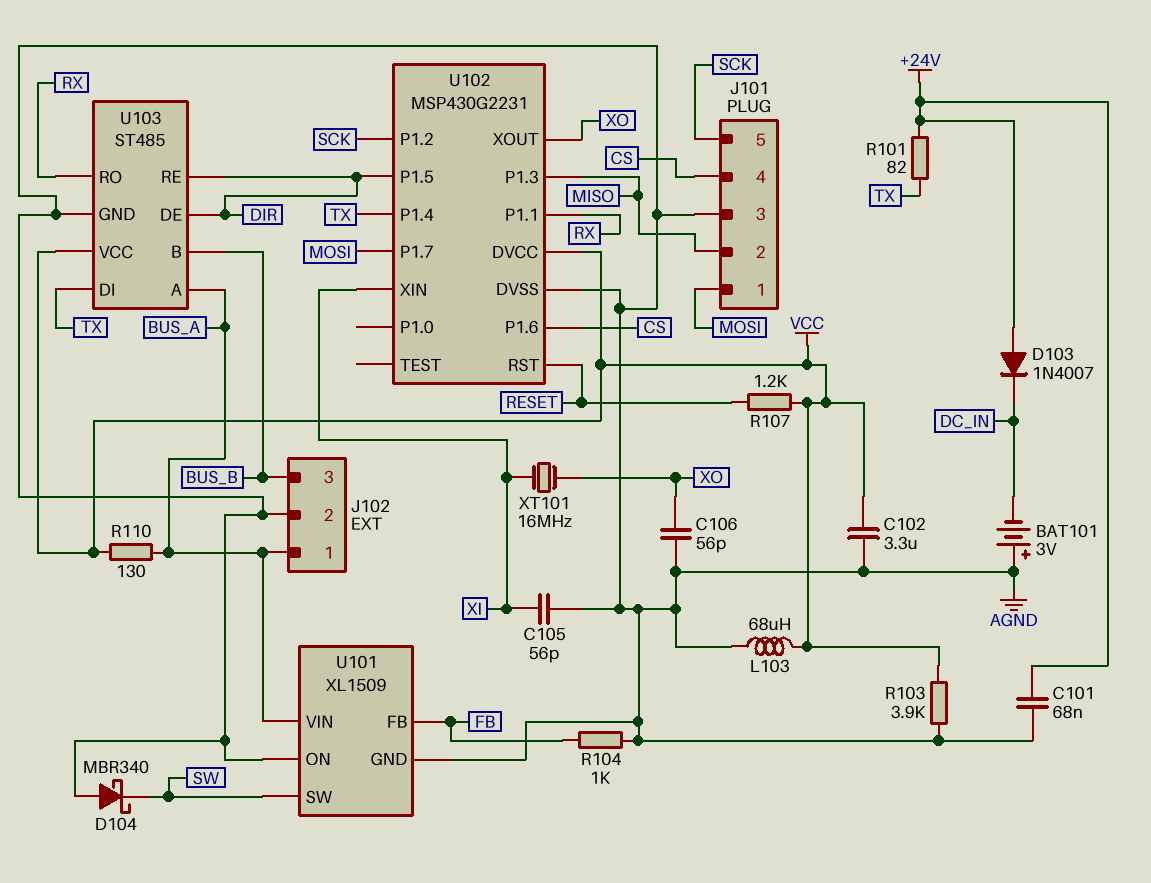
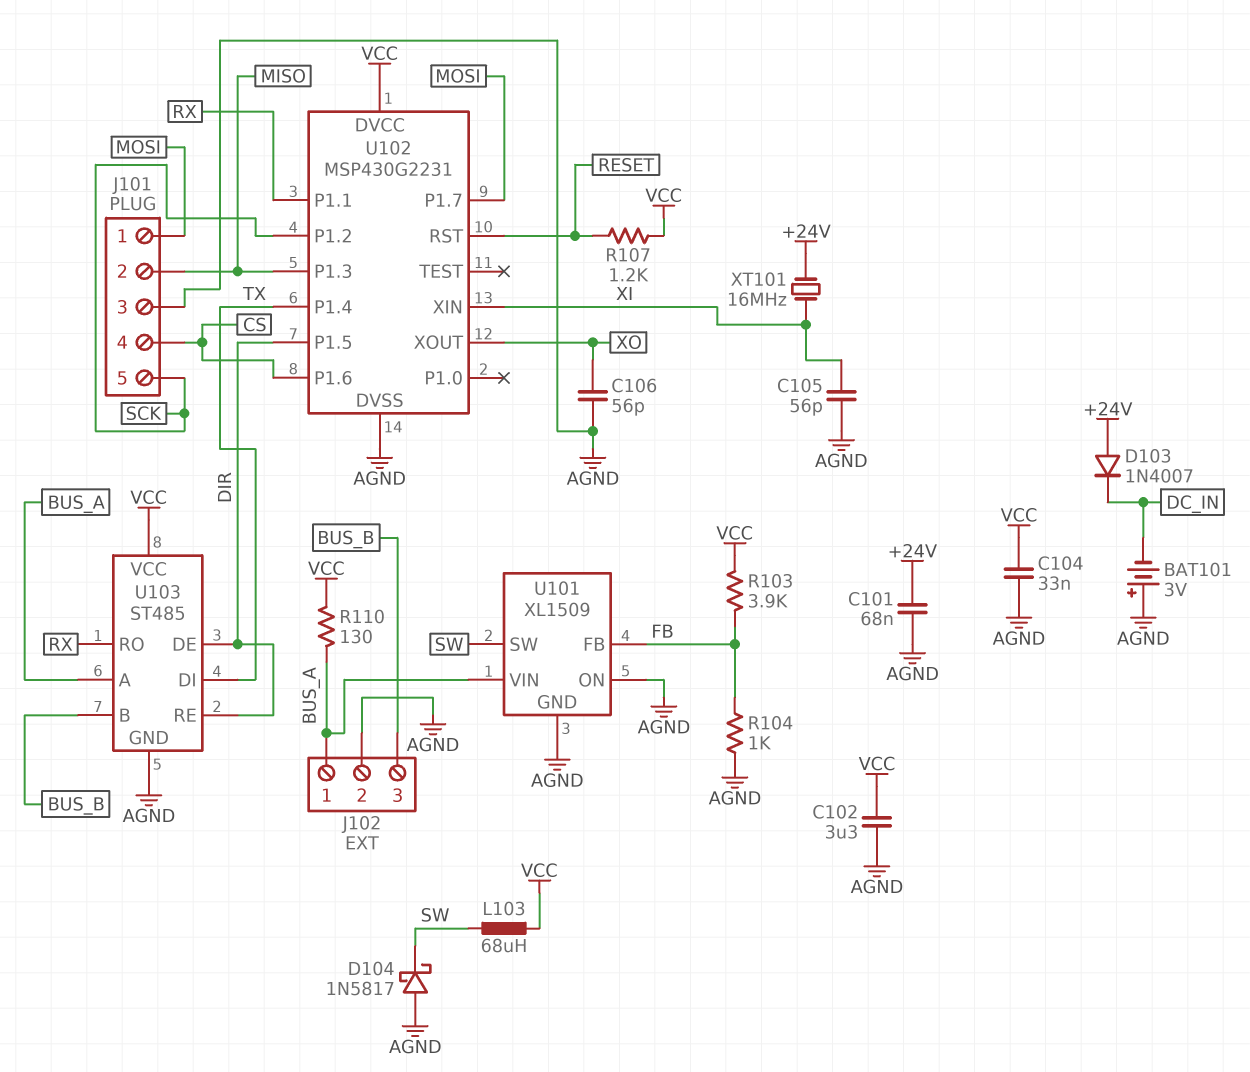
C104: none -> 33nF (AGND, VCC)
D104: schottky MBR340 (A AGND, K SW) -> schottky 1N5817 (A AGND, K SW)
L103: 68uH (AGND, VCC) -> 68uH (SW, VCC)
R101: 82 (+24V, TX) -> none
R103: 3.9k (AGND, VCC) -> 3.9k (FB, VCC)
XT101: 16MHz (XI, XO) -> 16MHz (+24V, XI)

